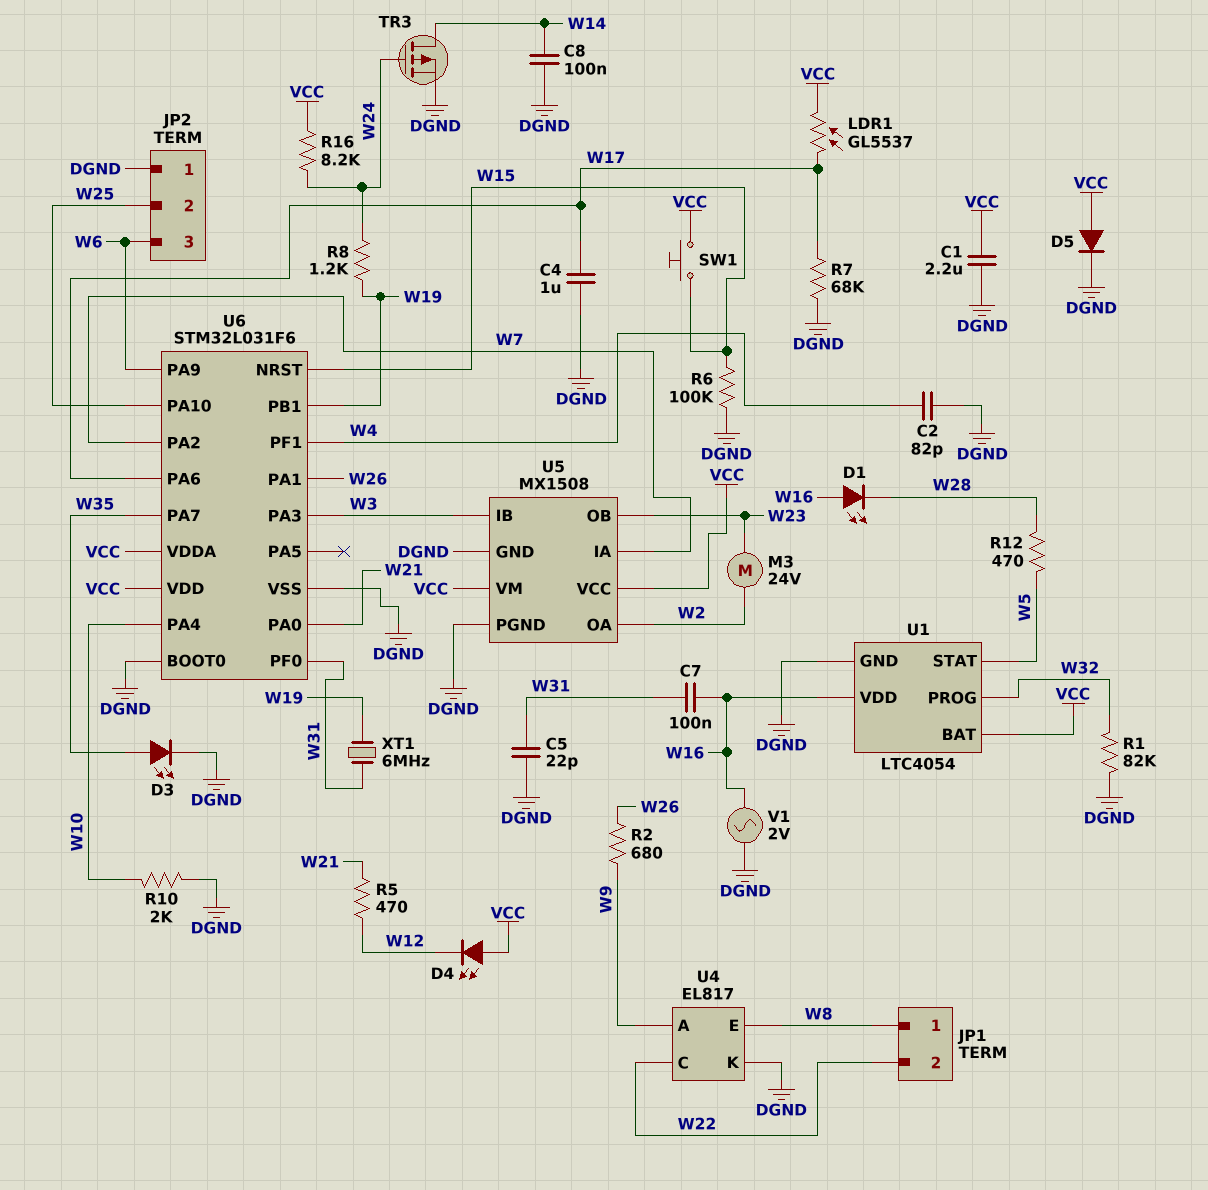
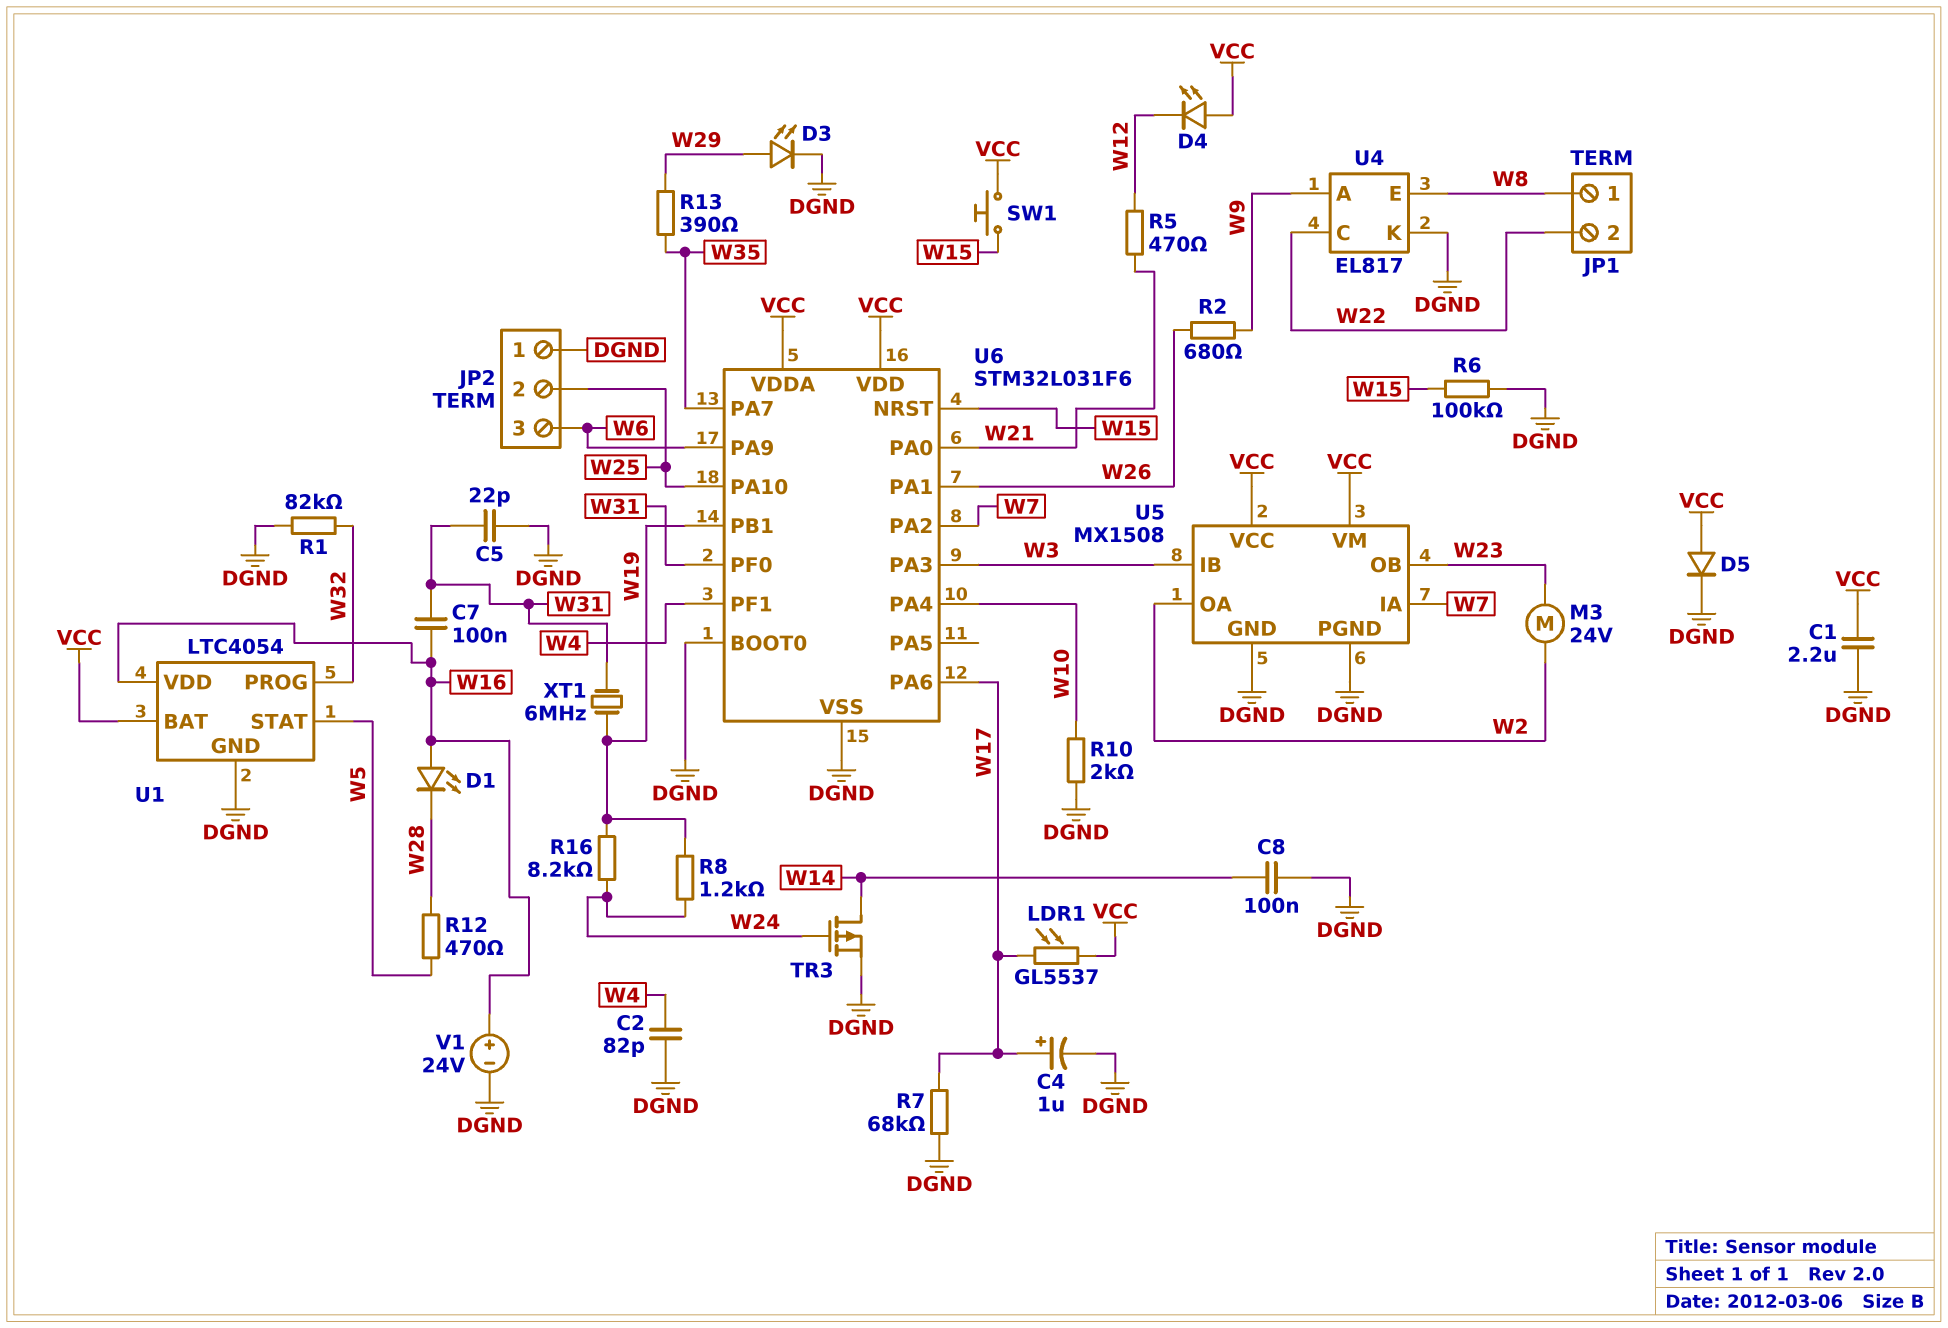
C4: 1uF (DGND, W17) -> 1uF (plus W17, minus DGND)
D3: LED (A W35, K DGND) -> LED (A W29, K DGND)
R13: none -> 390 (W29, W35)
R16: 8.2k (VCC, W24) -> 8.2k (W19, W24)
V1: AC 2V (DGND, W16) -> 24V (plus W16, minus DGND)

